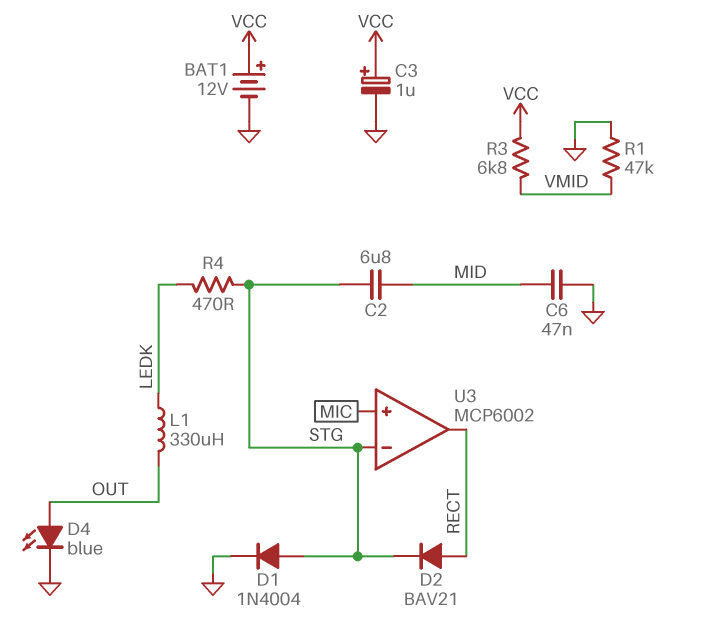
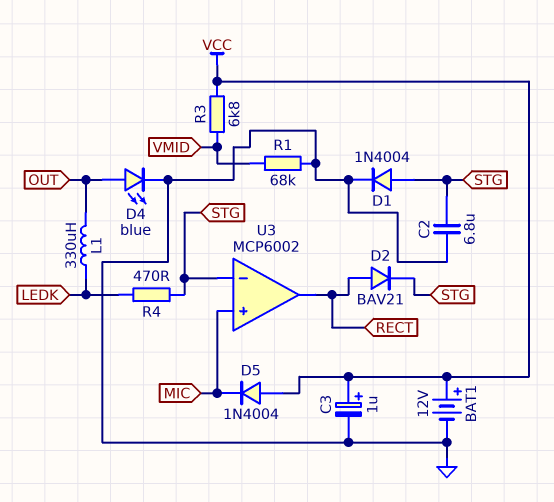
C2: 6.8uF (MID, STG) -> 6.8uF (GND, STG)
C6: 47nF (GND, MID) -> none
D5: none -> diode 1N4004 (A VCC, K MIC)
R1: 47k (GND, VMID) -> 68k (GND, VMID)

